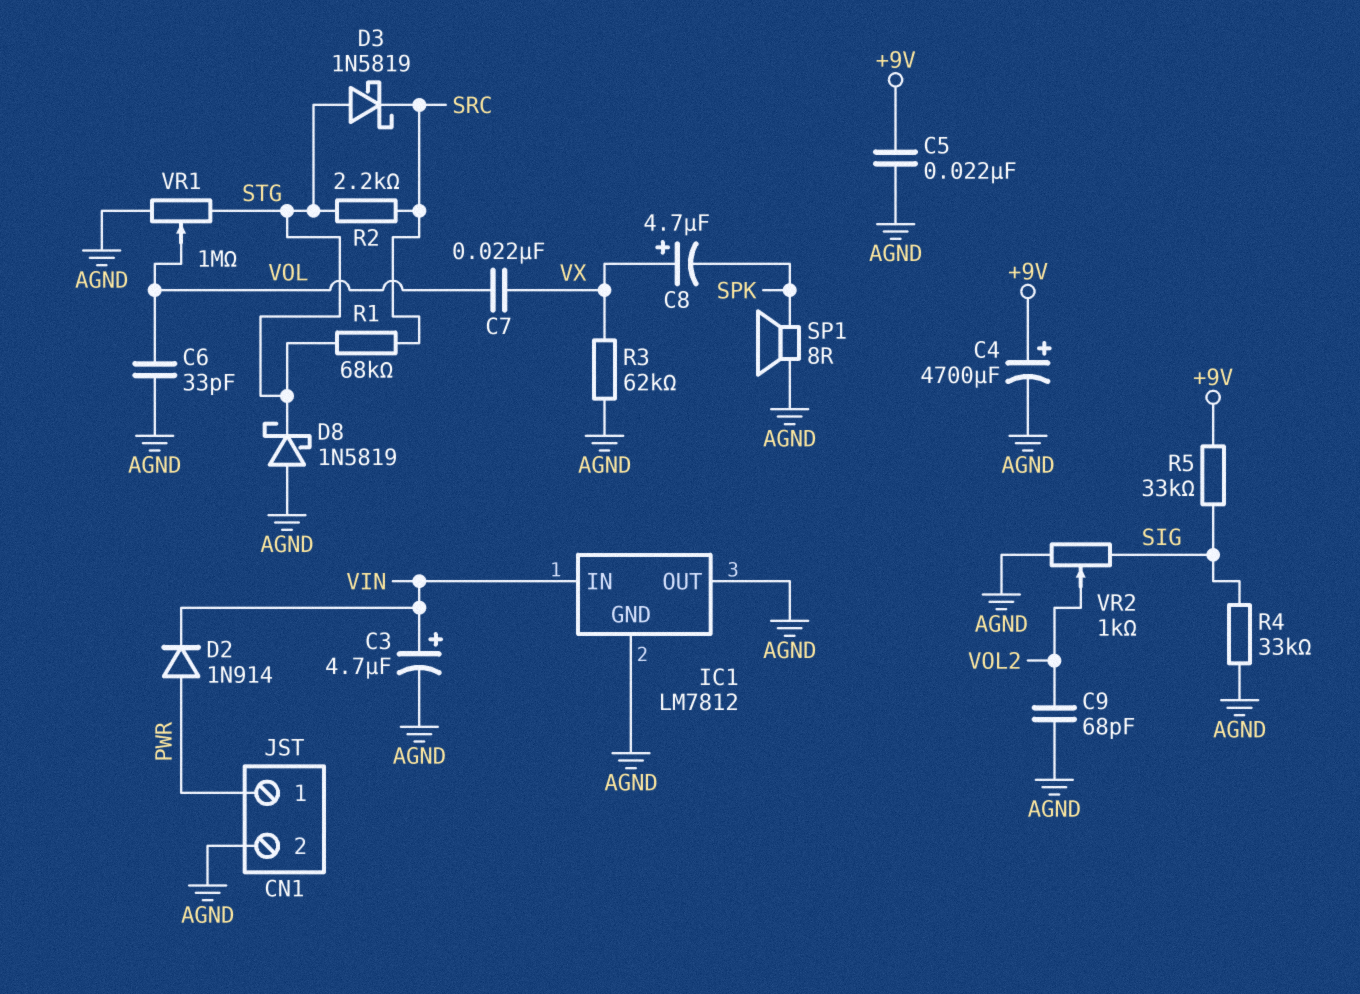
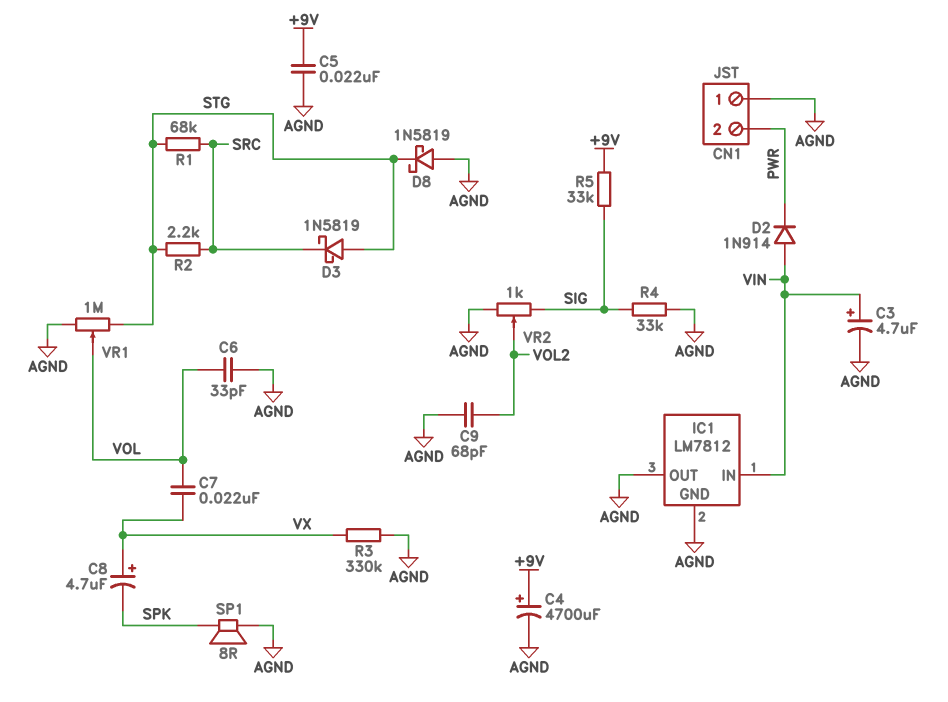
CN1 pin 1: PWR -> AGND
CN1 pin 2: AGND -> PWR
D2: diode 1N914 (A PWR, K VIN) -> diode 1N914 (A VIN, K PWR)
R3: 62k (AGND, VX) -> 330k (AGND, VX)

